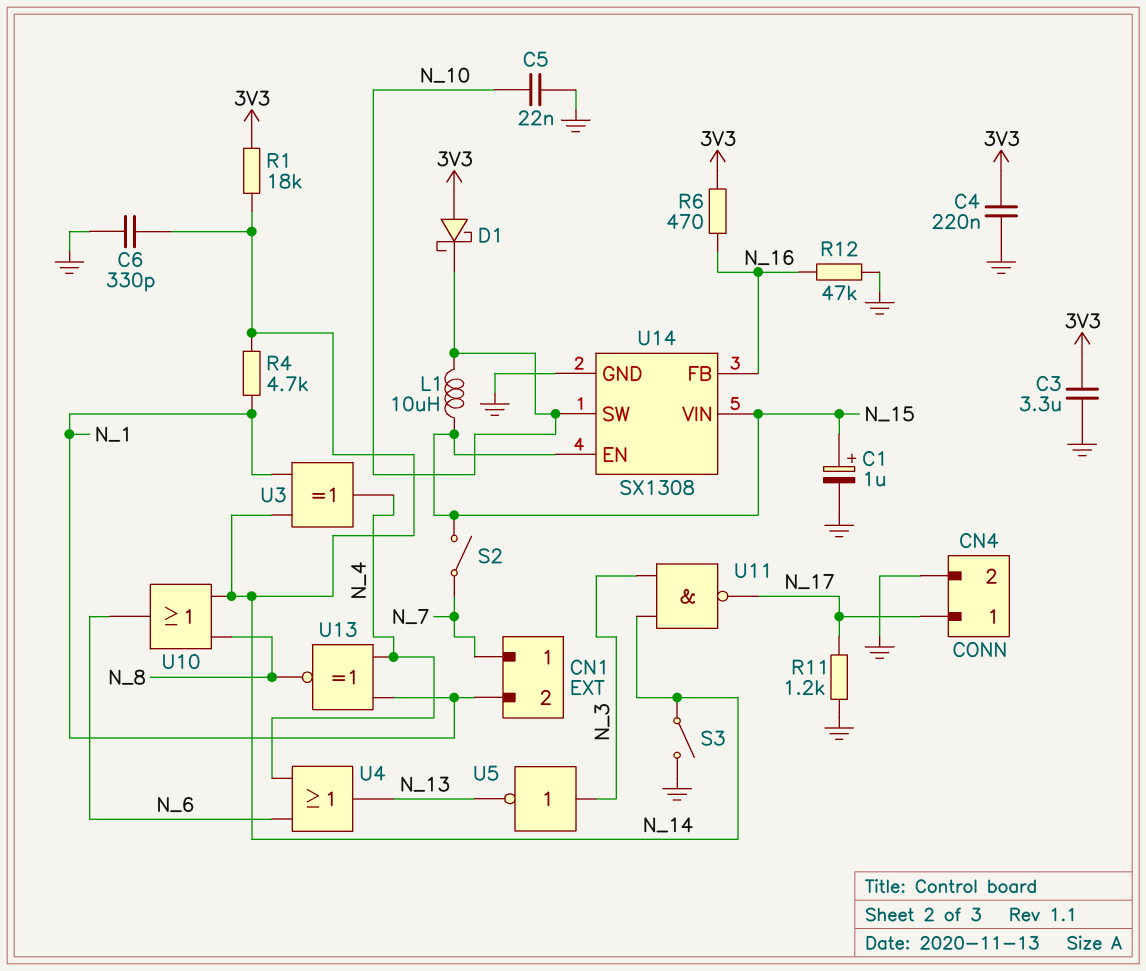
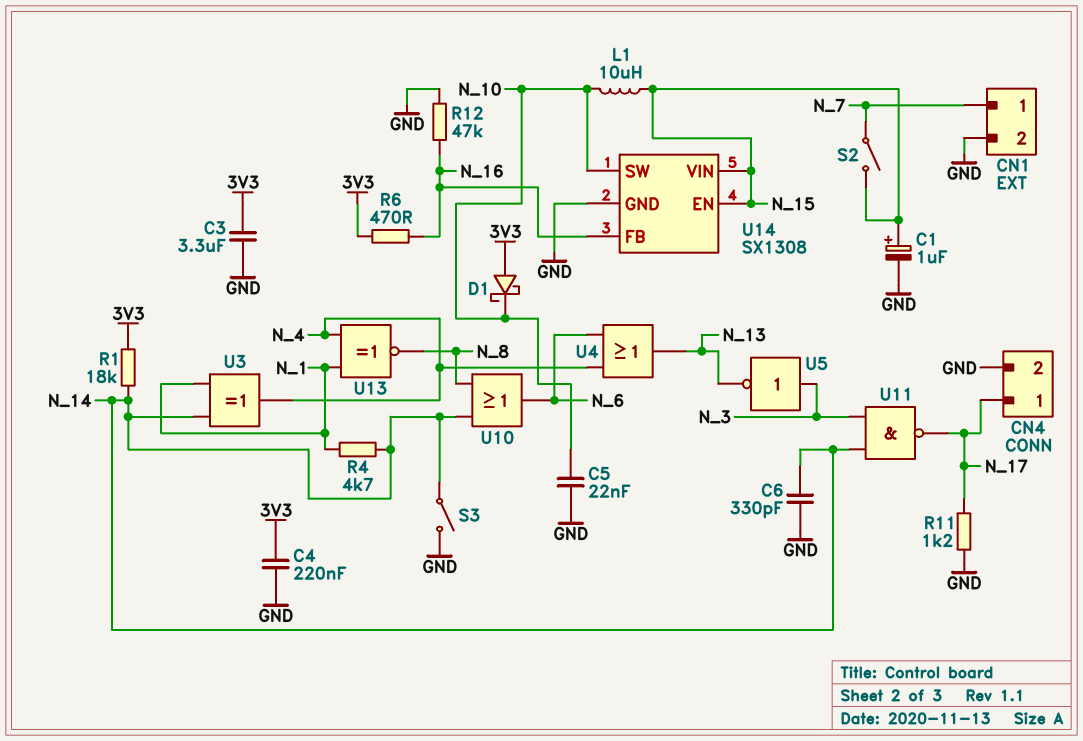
CN1 pin 2: N_1 -> GND

